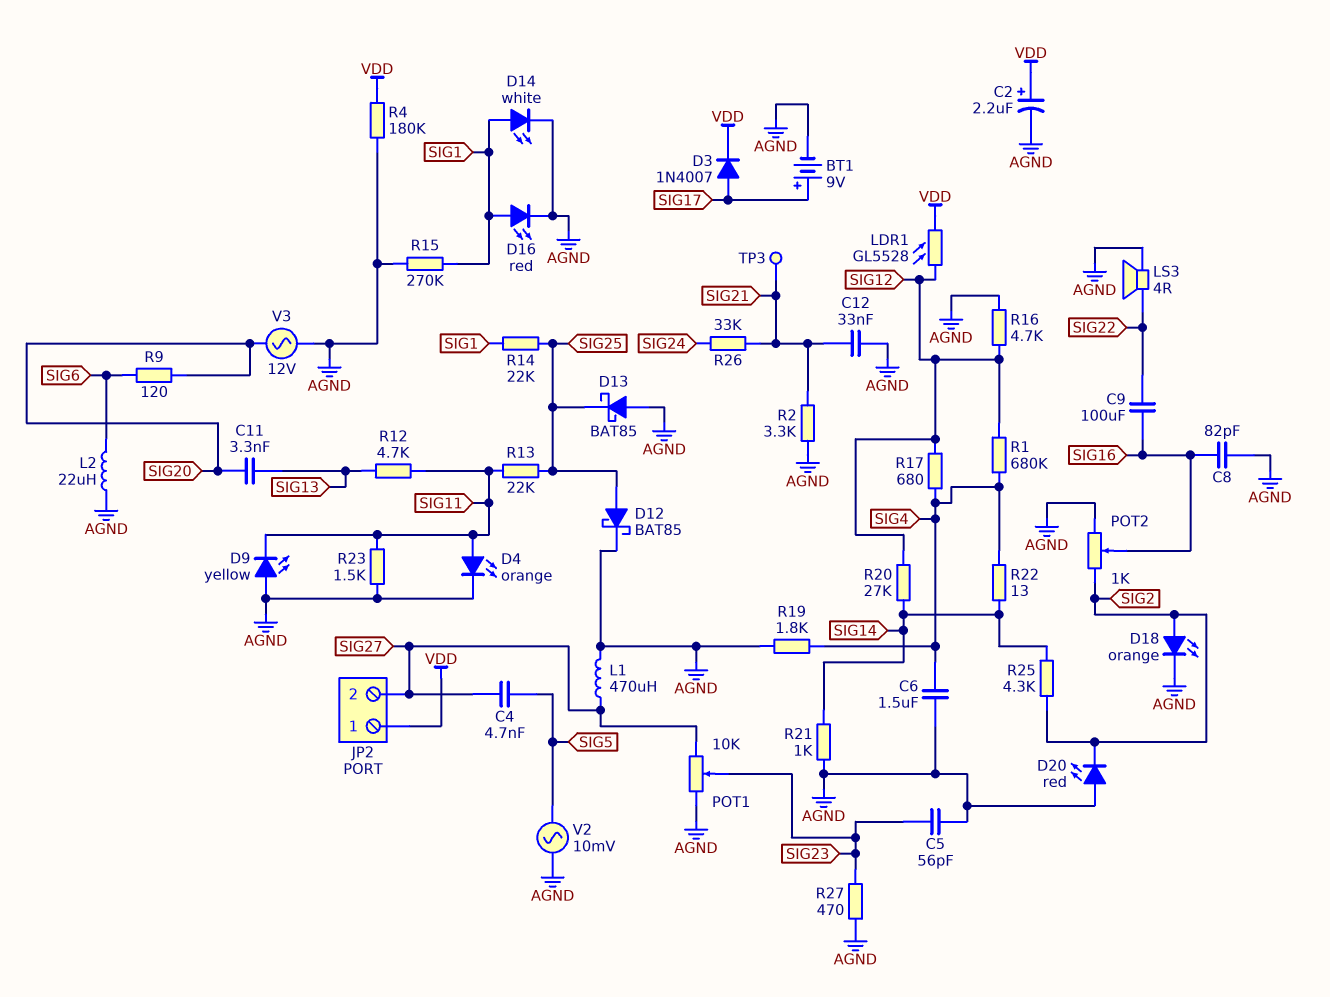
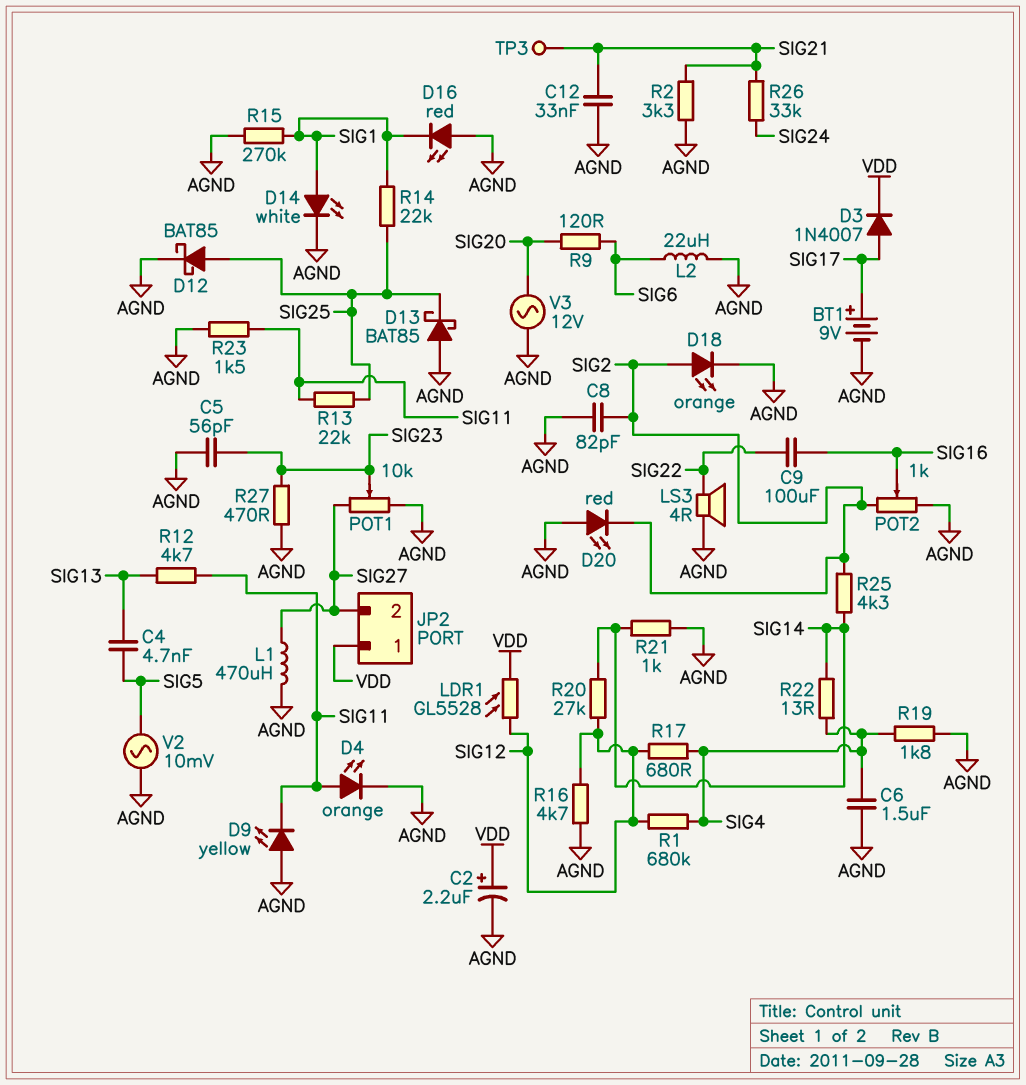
C4: 4.7nF (SIG5, SIG27) -> 4.7nF (SIG5, SIG13)
C8: 82pF (AGND, SIG16) -> 82pF (AGND, SIG2)
C11: 3.3nF (SIG13, SIG20) -> none
D16: LED red (A SIG1, K AGND) -> LED red (A AGND, K SIG1)
R4: 180k (AGND, VDD) -> none

